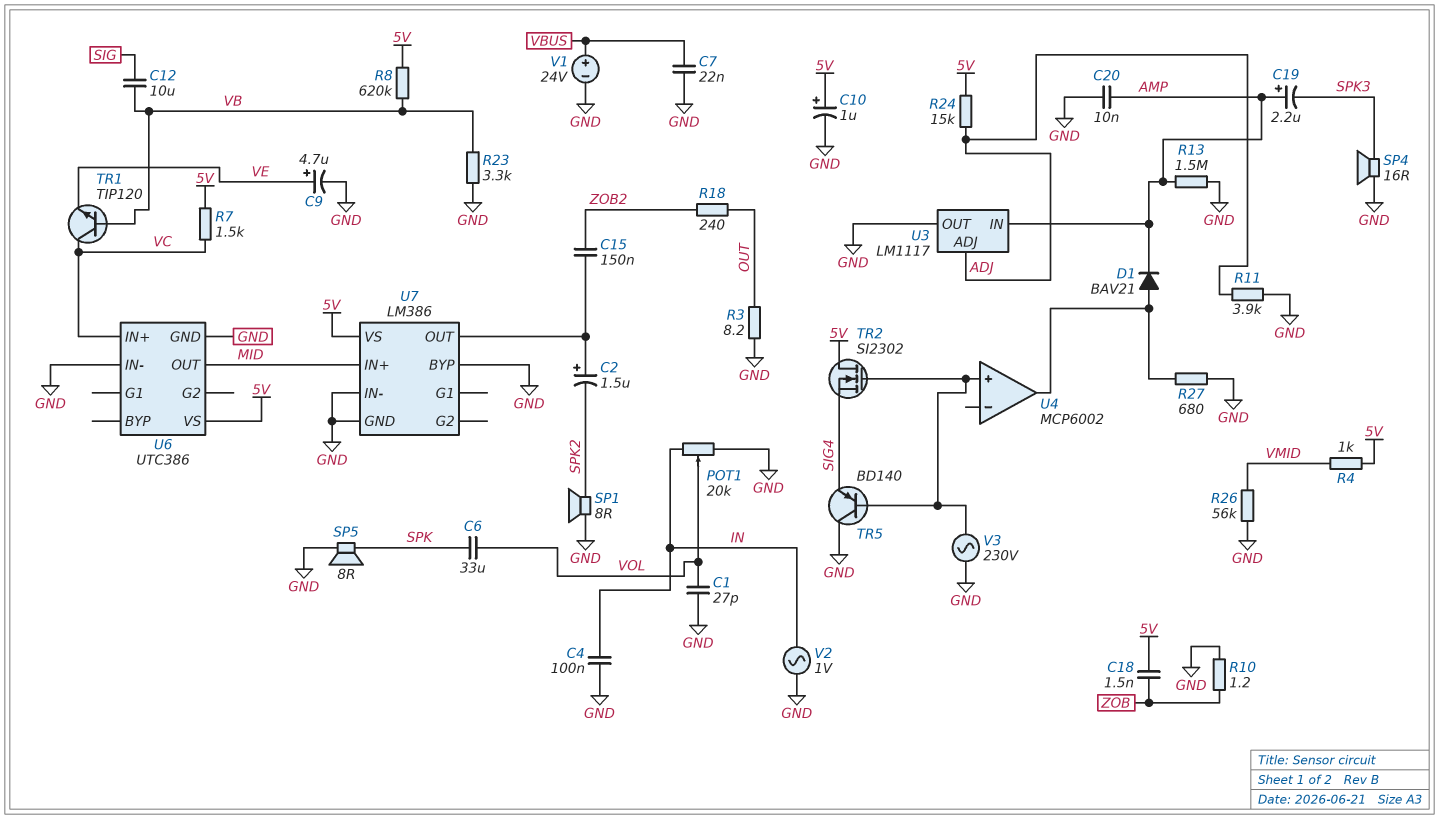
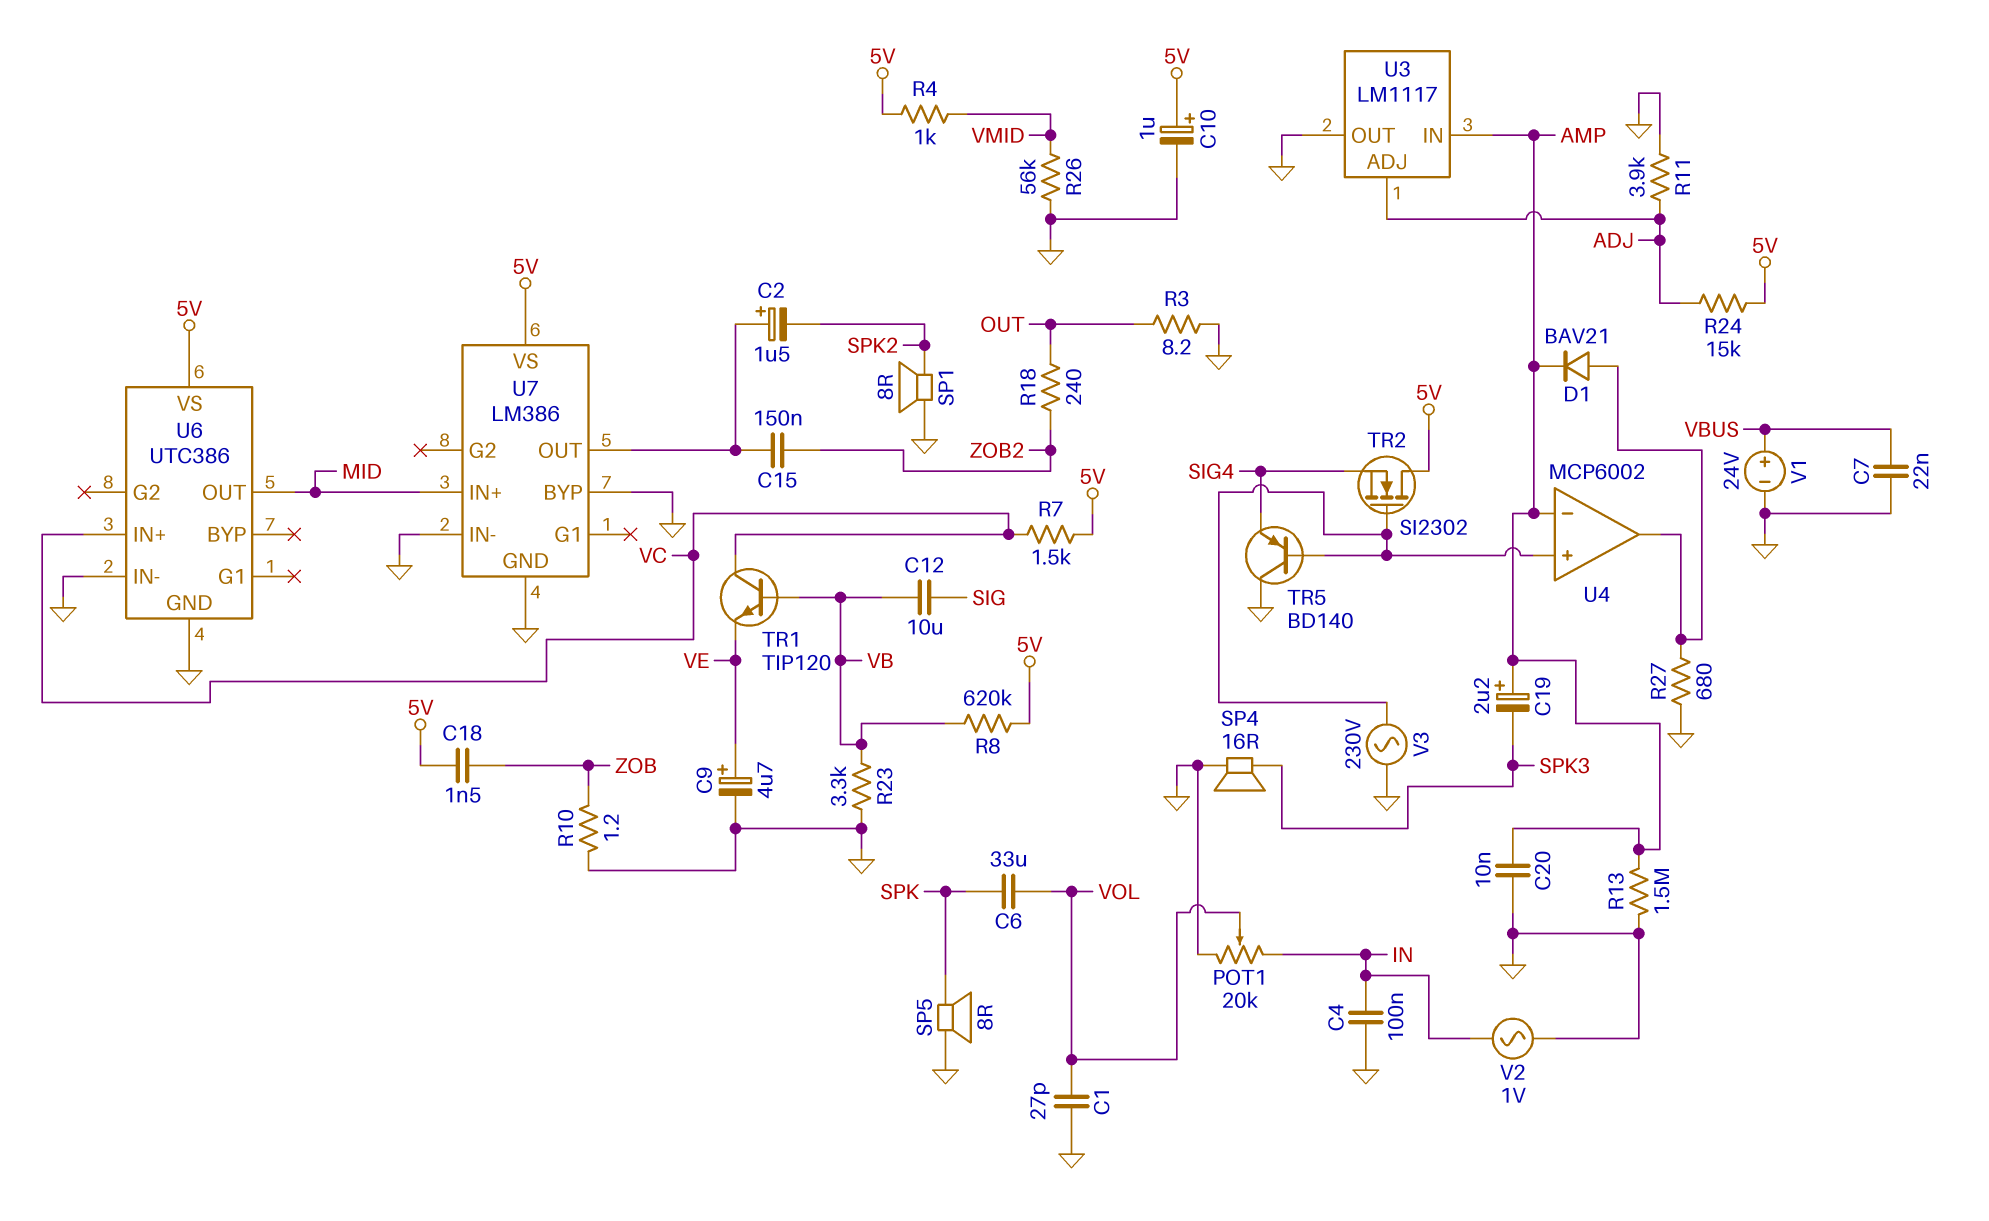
U4 pin in-: none -> AMP

